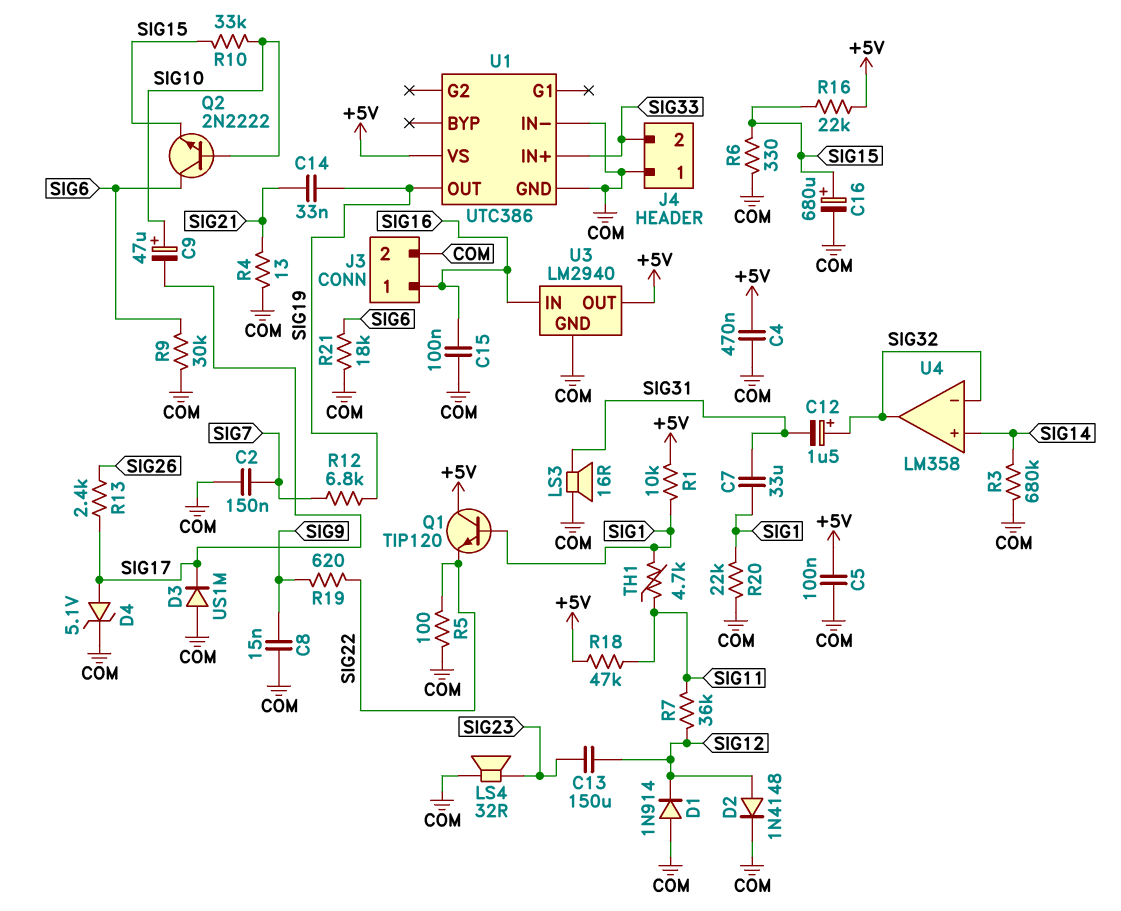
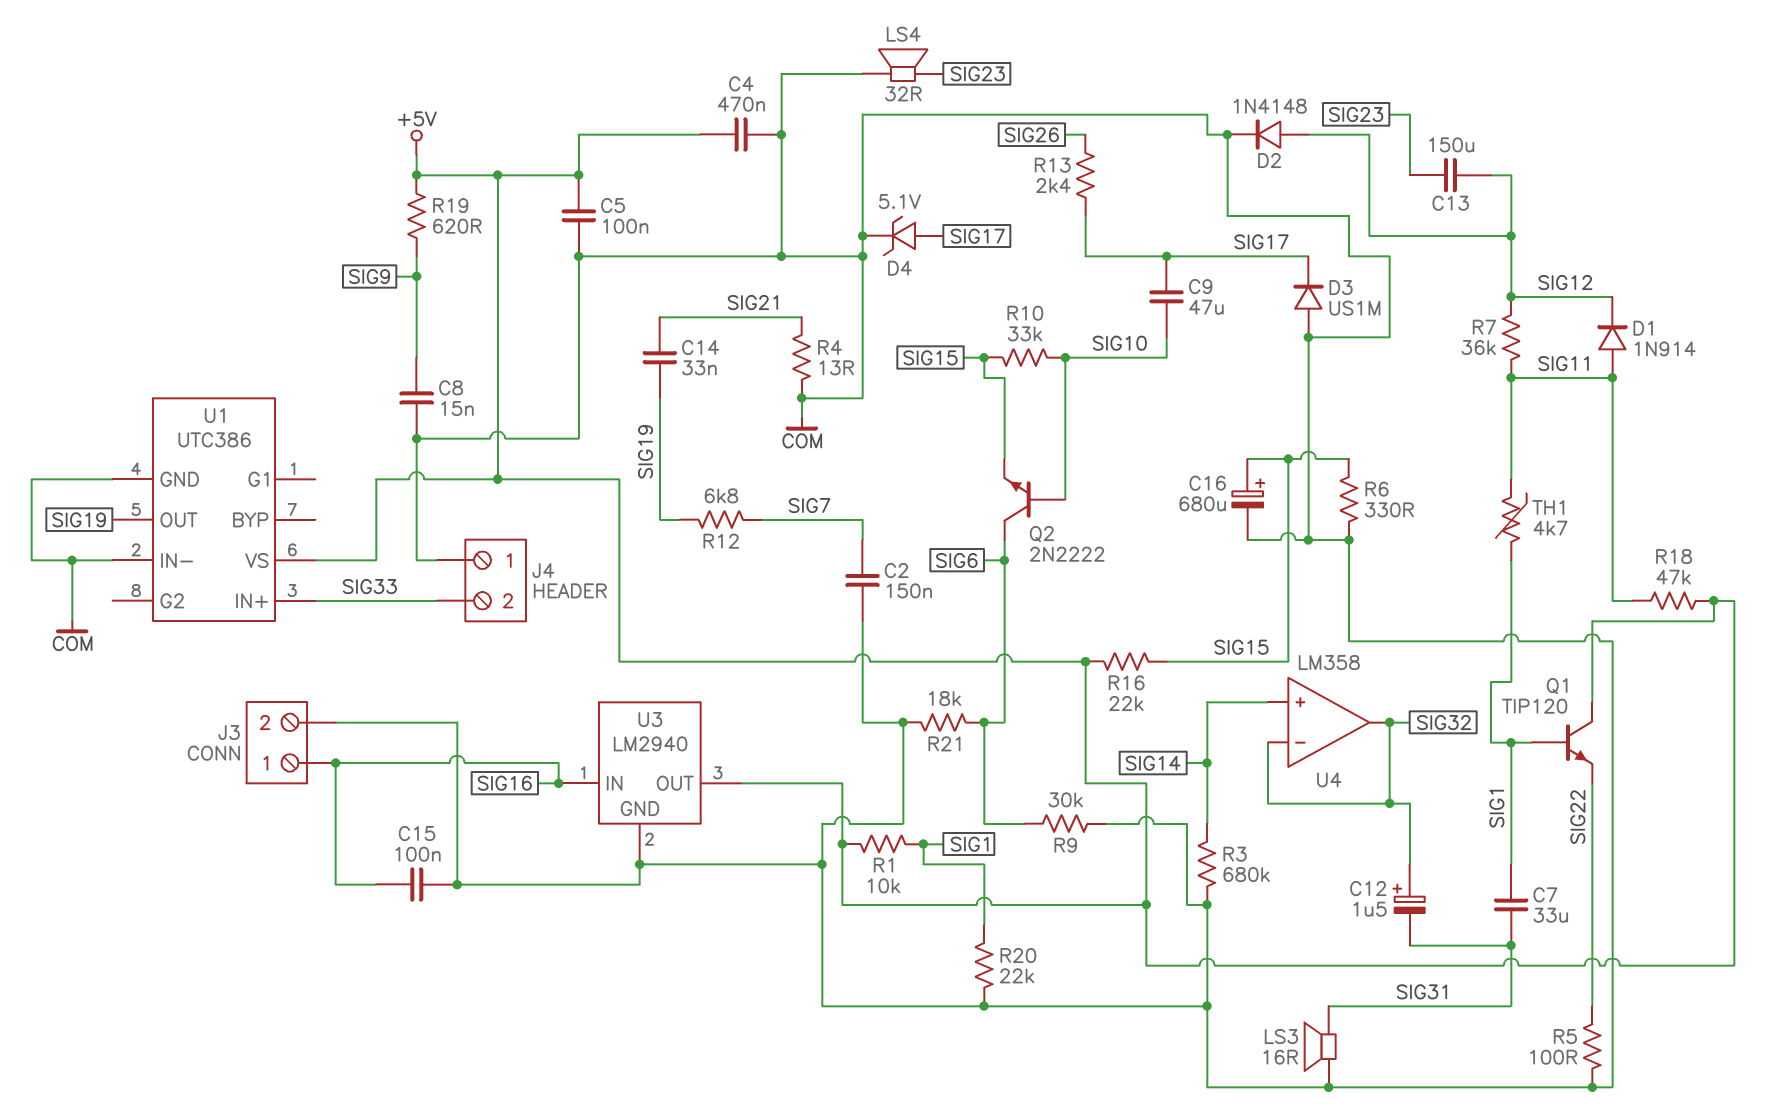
C9: 47uF (plus SIG10, minus SIG17) -> 47uF (SIG10, SIG17)
D1: diode 1N914 (A COM, K SIG12) -> diode 1N914 (A SIG11, K SIG12)
R19: 620 (SIG9, SIG22) -> 620 (+5V, SIG9)

